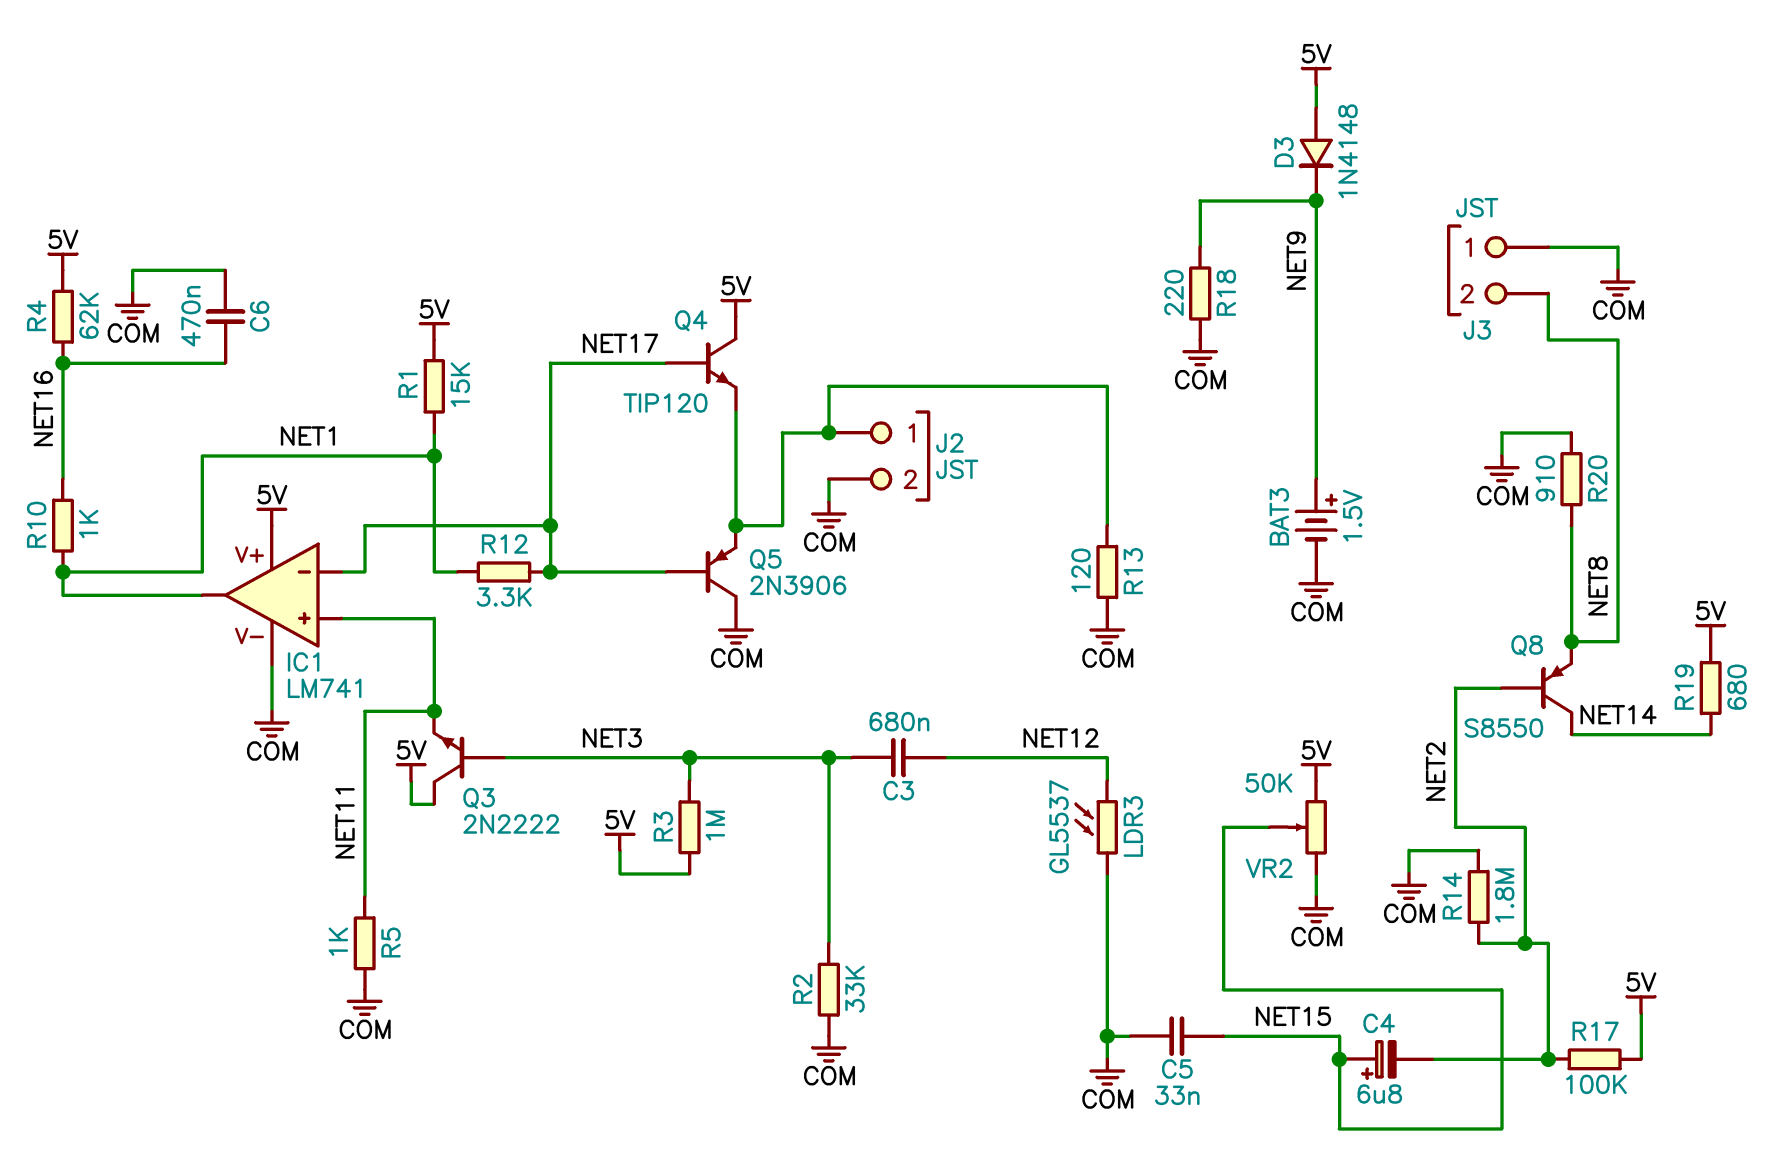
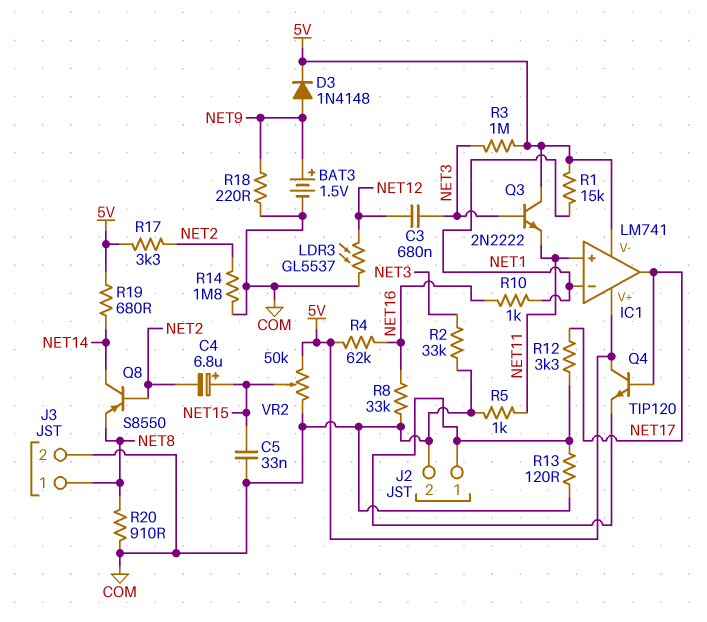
C6: 470nF (COM, NET16) -> none
D3: diode 1N4148 (A 5V, K NET9) -> diode 1N4148 (A NET9, K 5V)
IC1 pin V-: COM -> 5V
IC1 pin in-: NET17 -> NET1
IC1 pin out: NET1 -> NET17
J3 pin 1: COM -> NET8
J3 pin 2: NET8 -> COM
Q5: PNP 2N3906 (B NET17, C COM, E J2/1) -> none
R8: none -> 33k (COM, NET16)
R12: 3.3k (NET1, NET17) -> 3.3k (J2/1, NET17)
R17: 100k (5V, NET2) -> 3.3k (5V, NET2)

